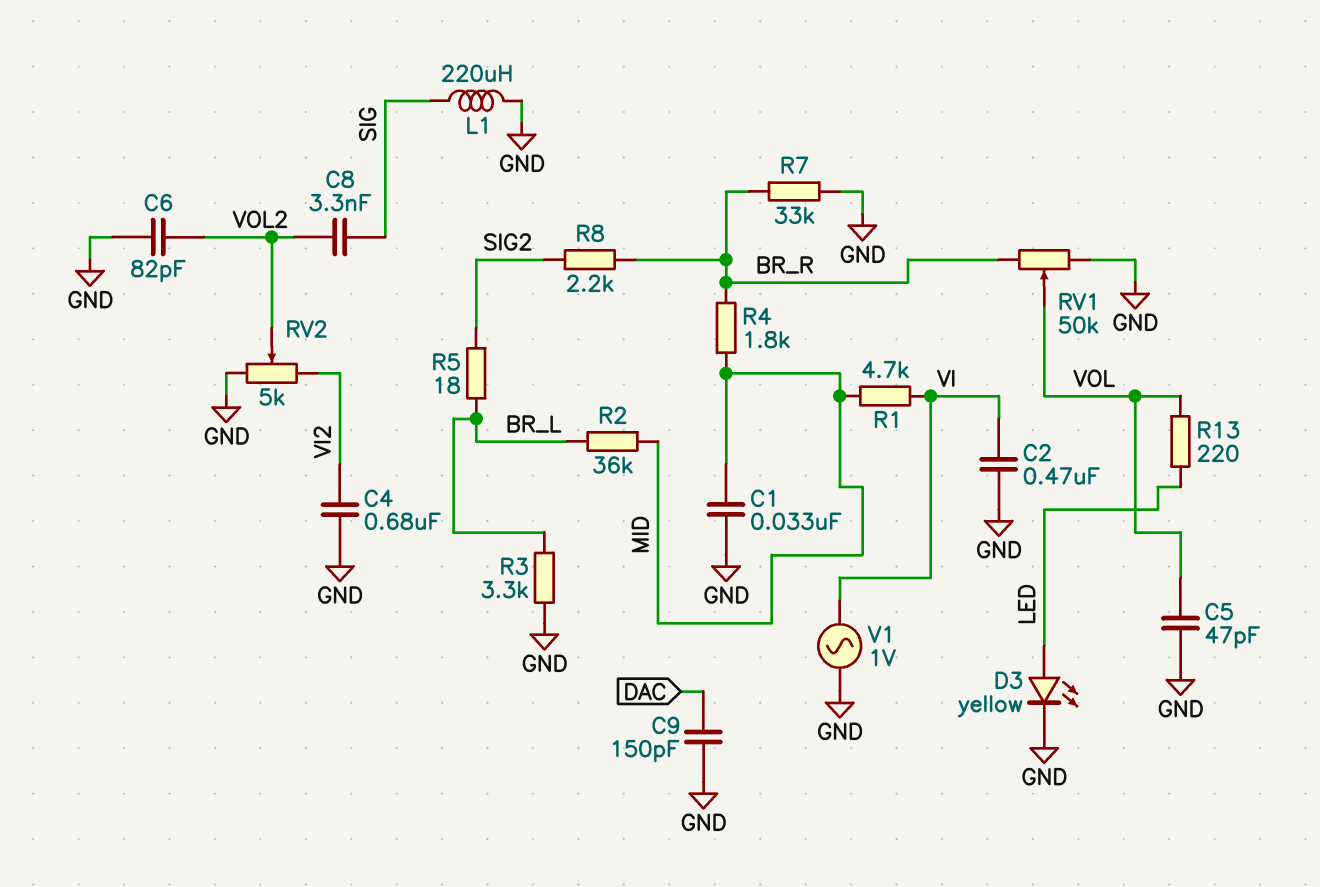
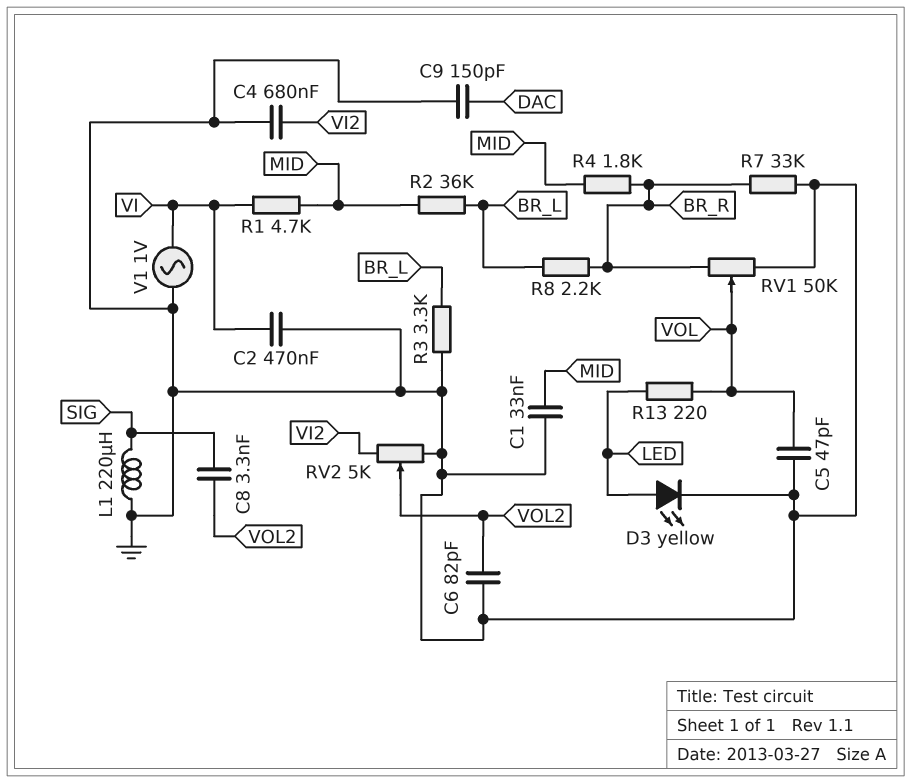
R5: 18 (BR_L, SIG2) -> none
R8: 2.2k (BR_R, SIG2) -> 2.2k (BR_L, BR_R)

